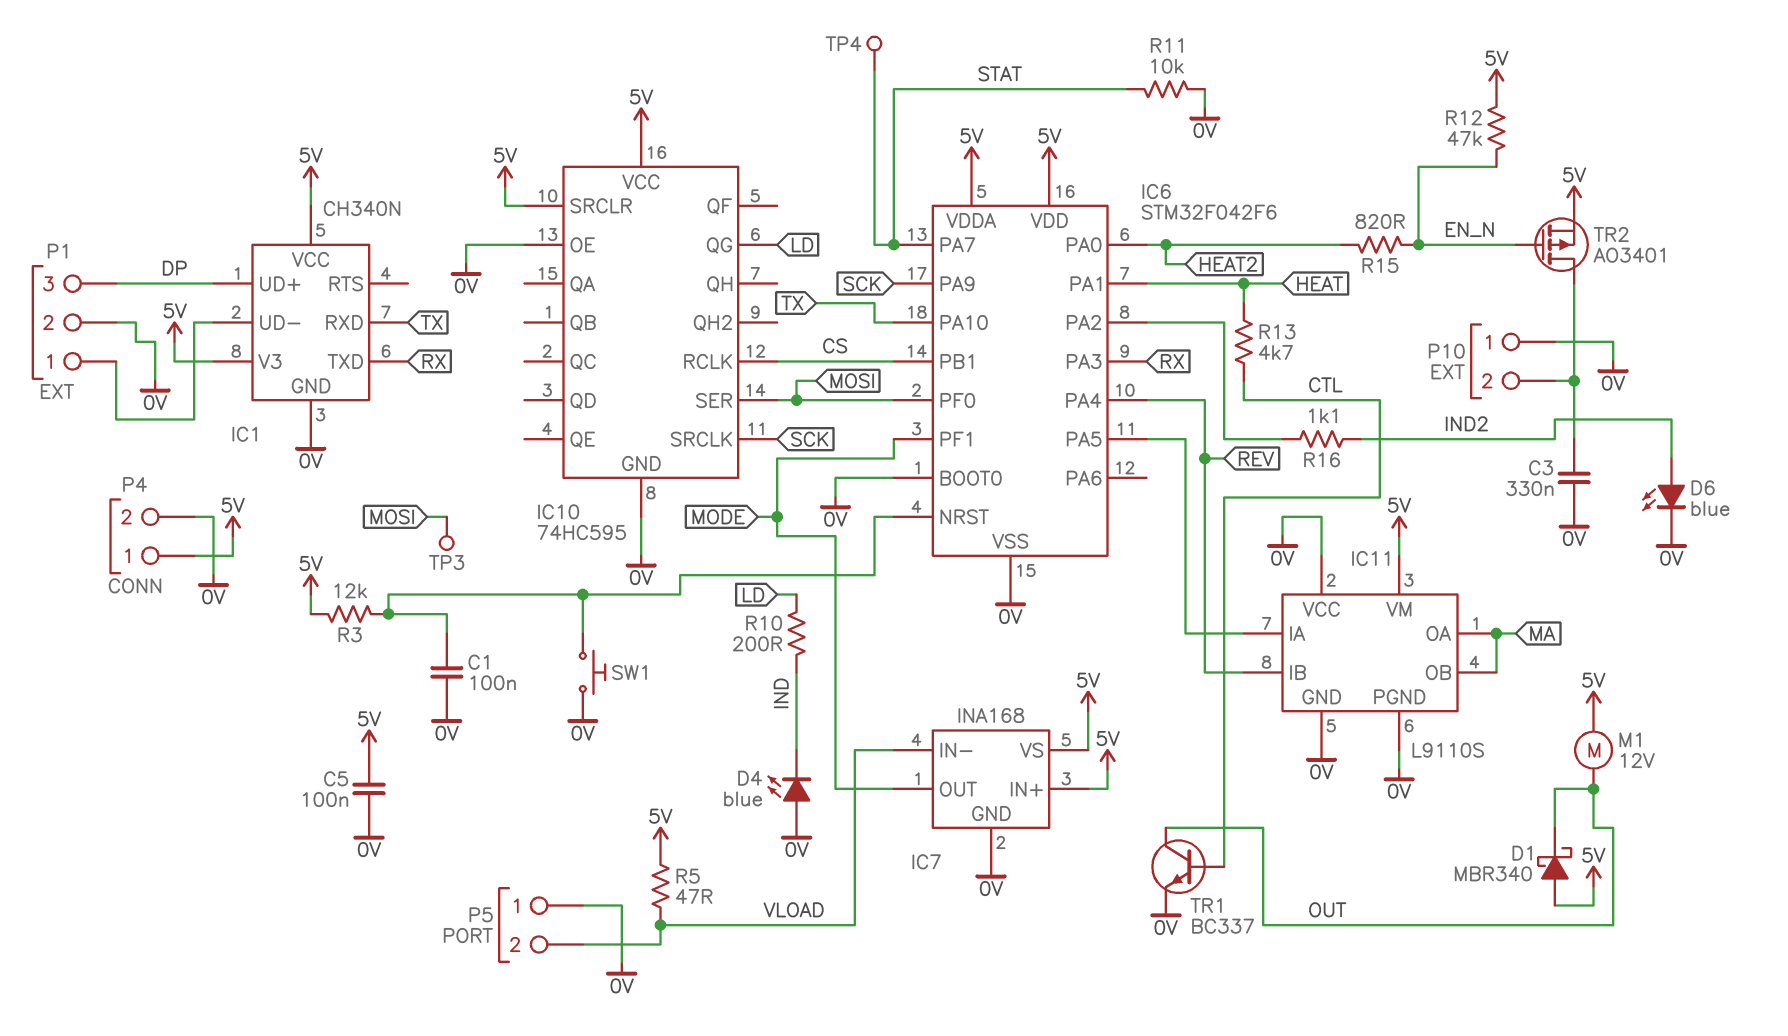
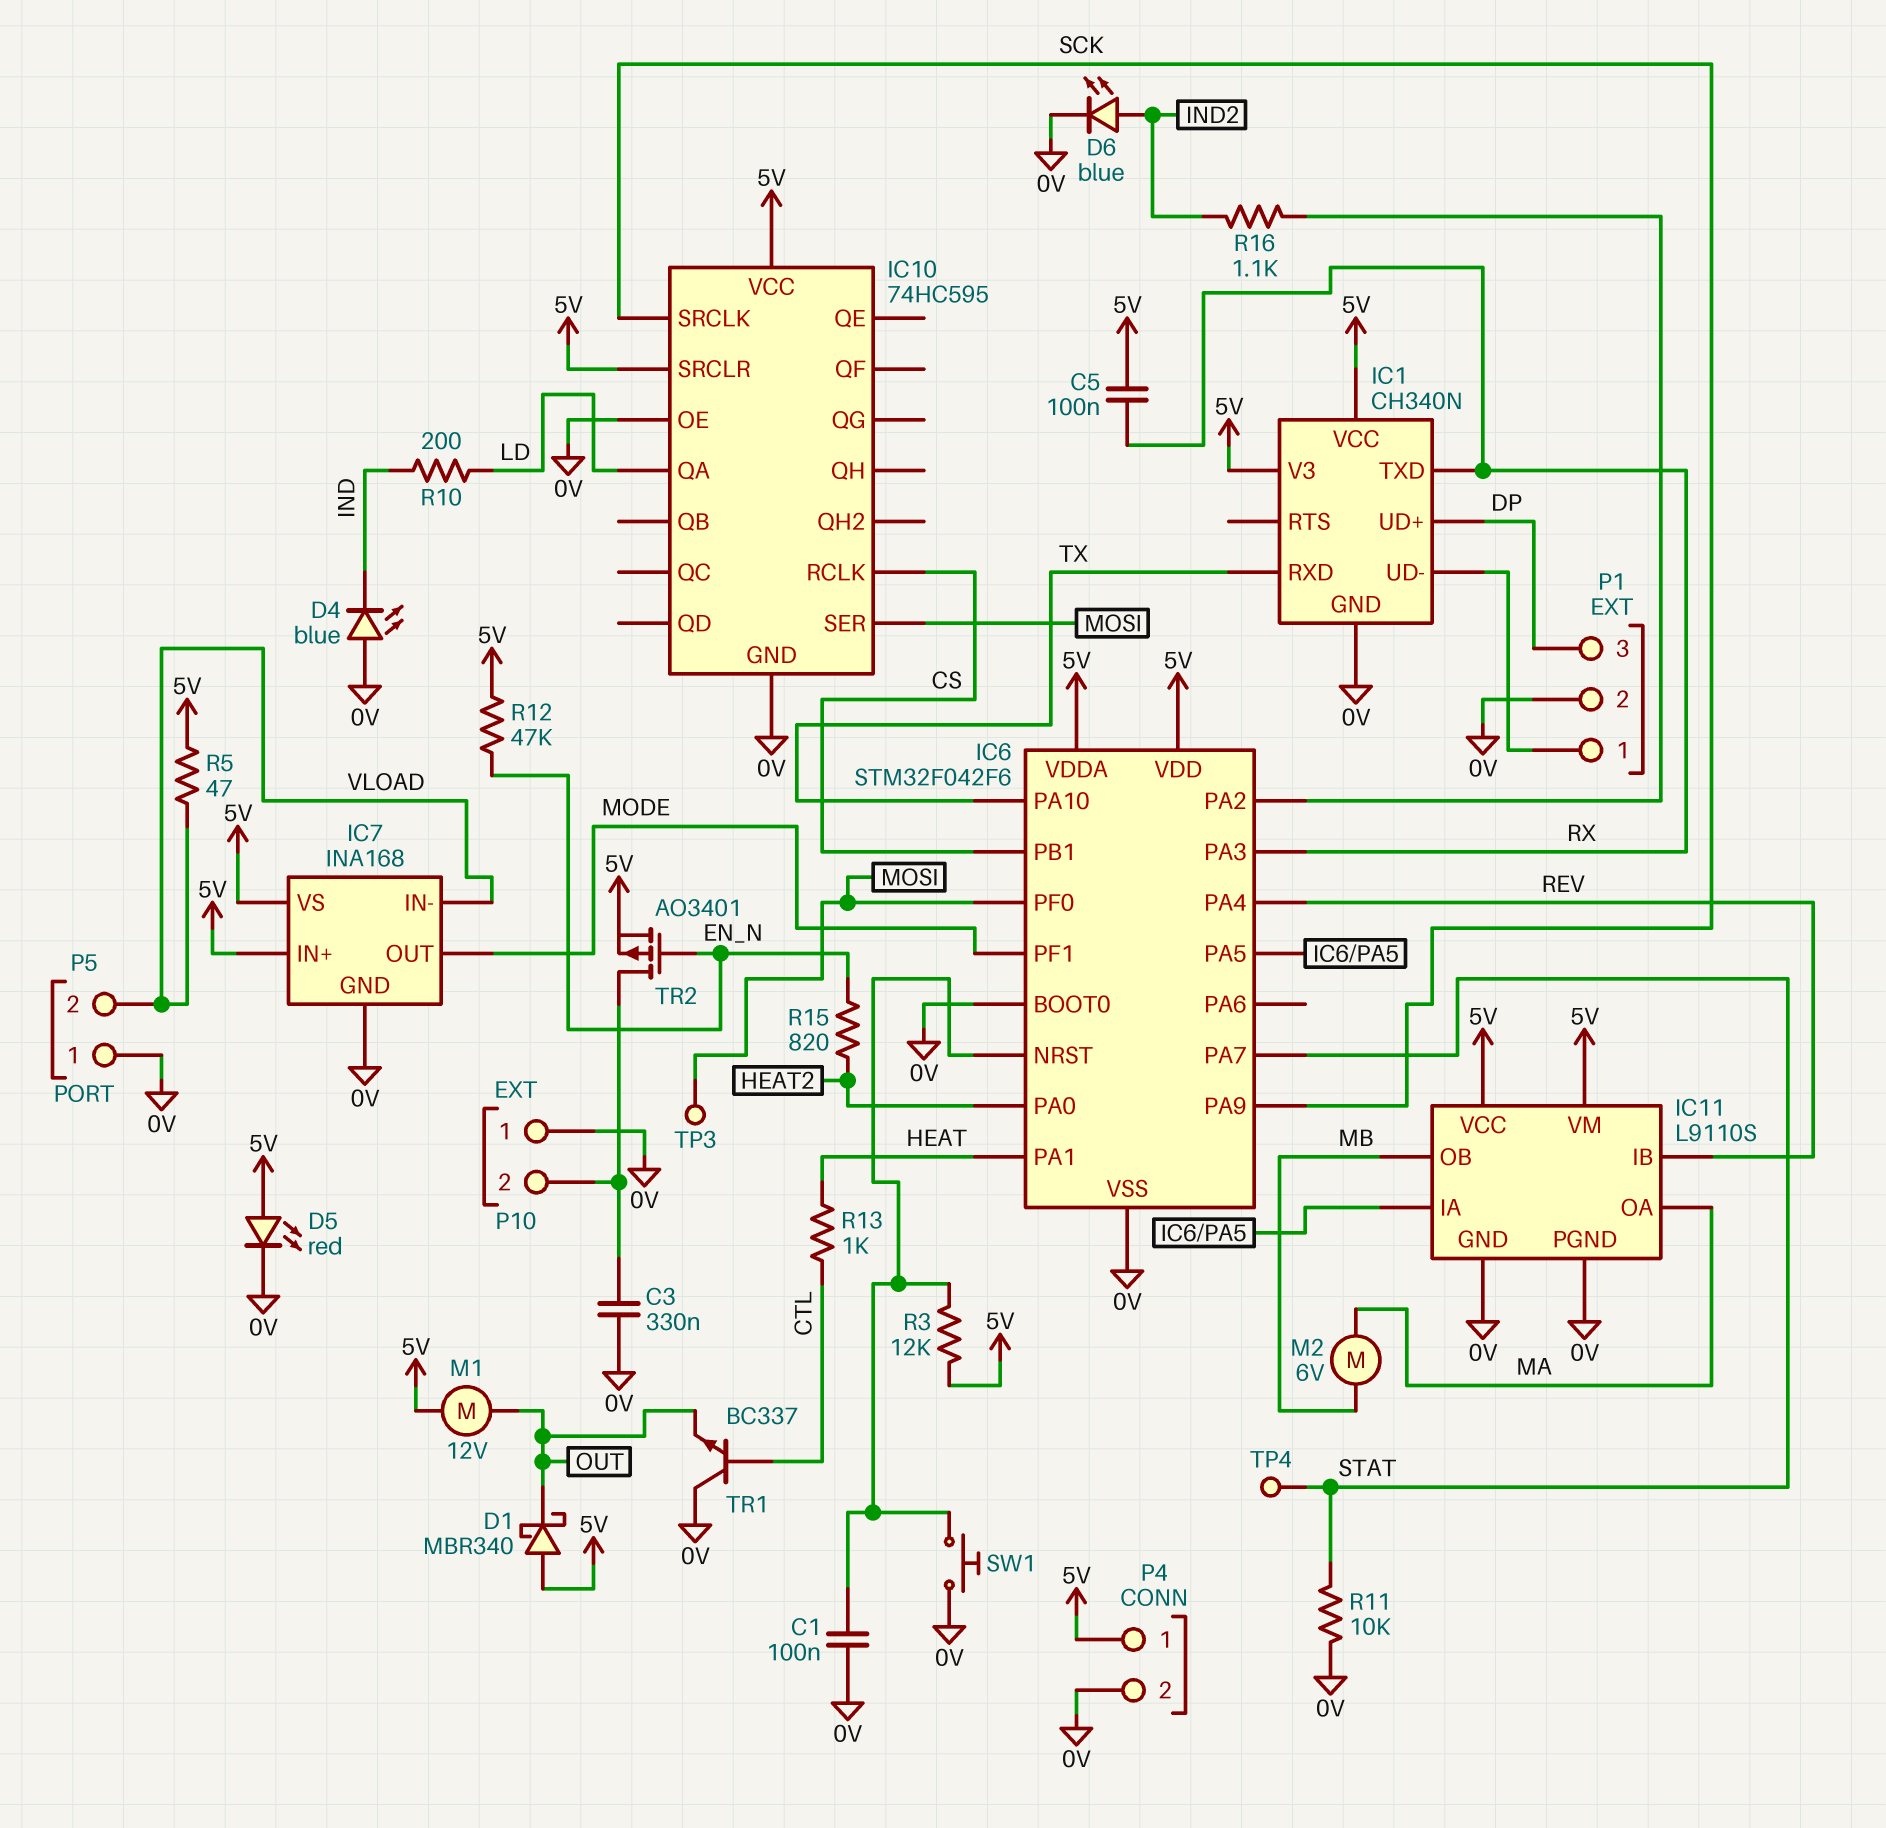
C5: 100nF (0V, 5V) -> 100nF (5V, RX)
D5: none -> LED red (A 5V, K 0V)
IC10 pin QA: none -> LD
IC10 pin QG: LD -> none
IC11 pin OB: MA -> MB
IC11 pin VCC: 0V -> 5V
M2: none -> motor 6V (MA, MB)
R13: 4.7k (CTL, HEAT) -> 1k (CTL, HEAT)
TR1: NPN BC337 (B CTL, C OUT, E 0V) -> NPN BC337 (B CTL, C 0V, E OUT)

